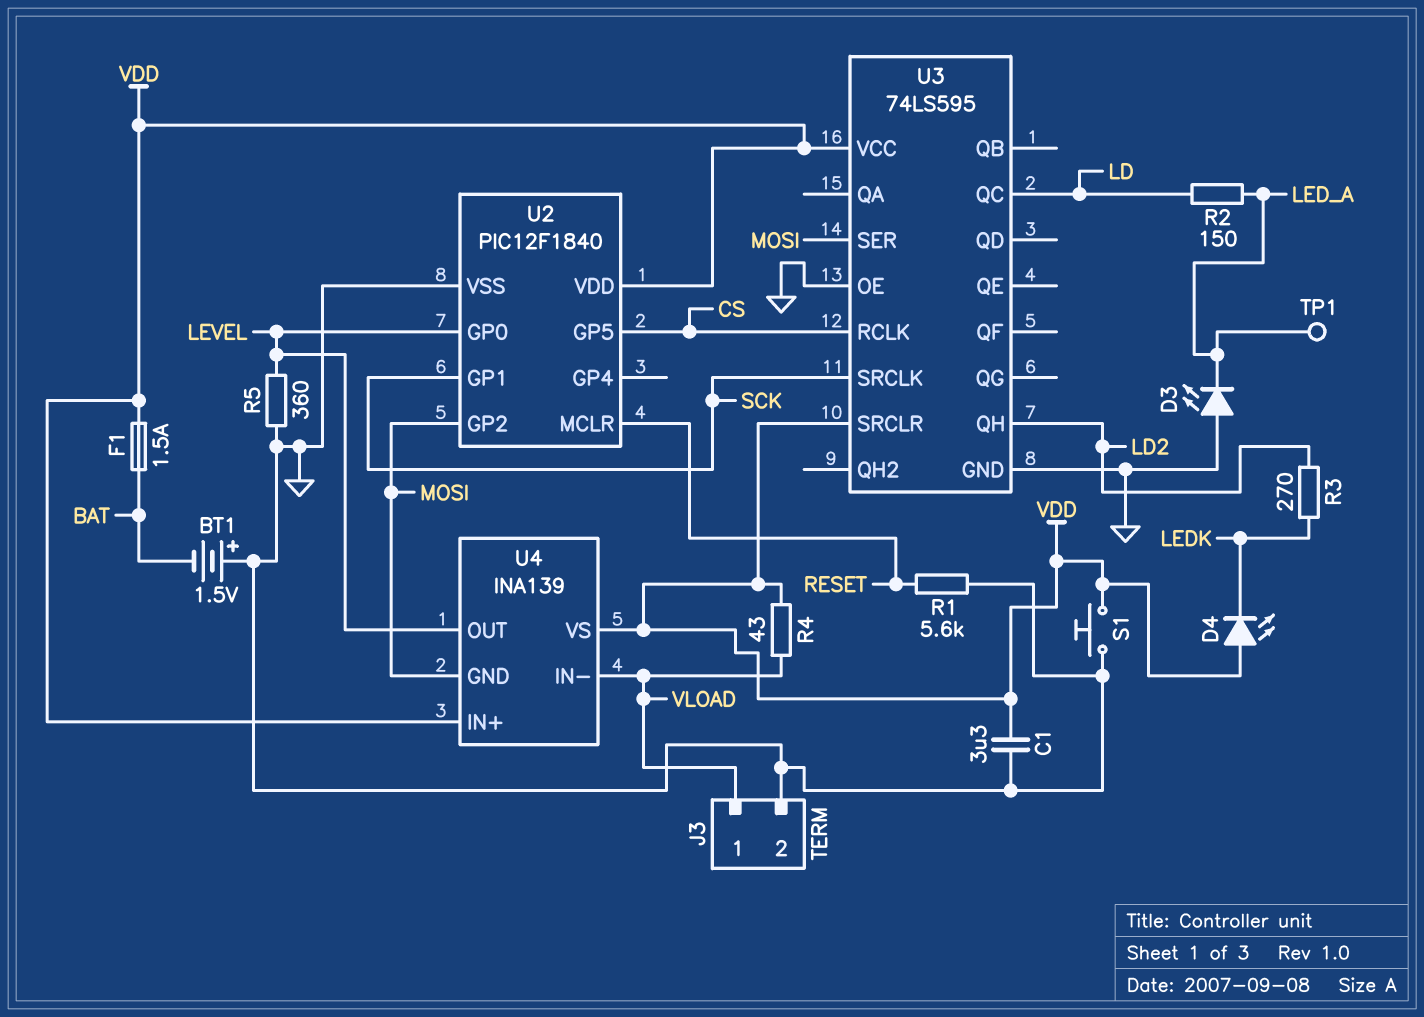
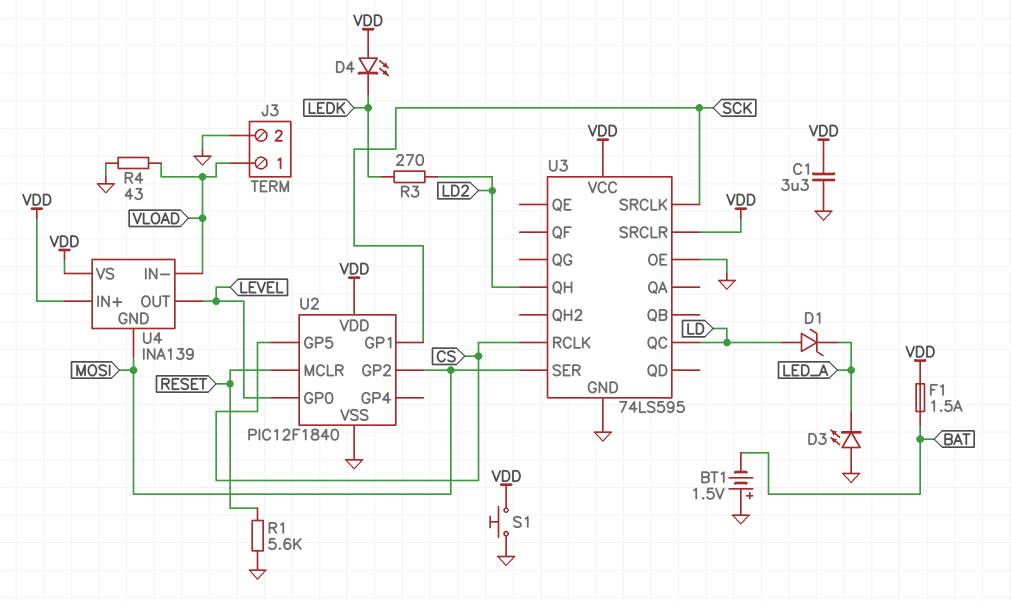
D1: none -> zener (A LD, K LED_A)
R2: 150 (LD, LED_A) -> none
R4: 43 (VDD, VLOAD) -> 43 (GND, VLOAD)
R5: 360 (GND, LEVEL) -> none
TP1: test point (LED_A) -> none

